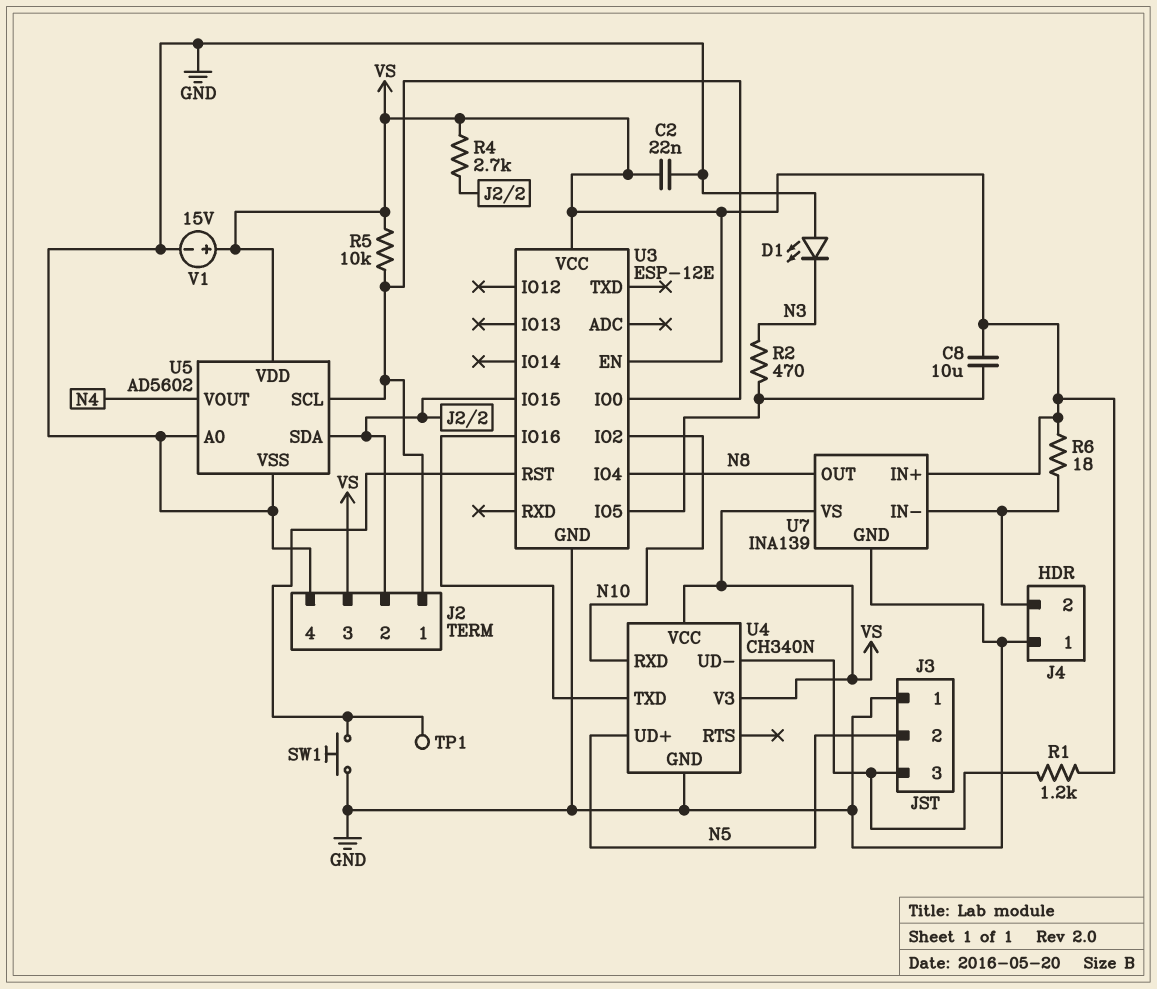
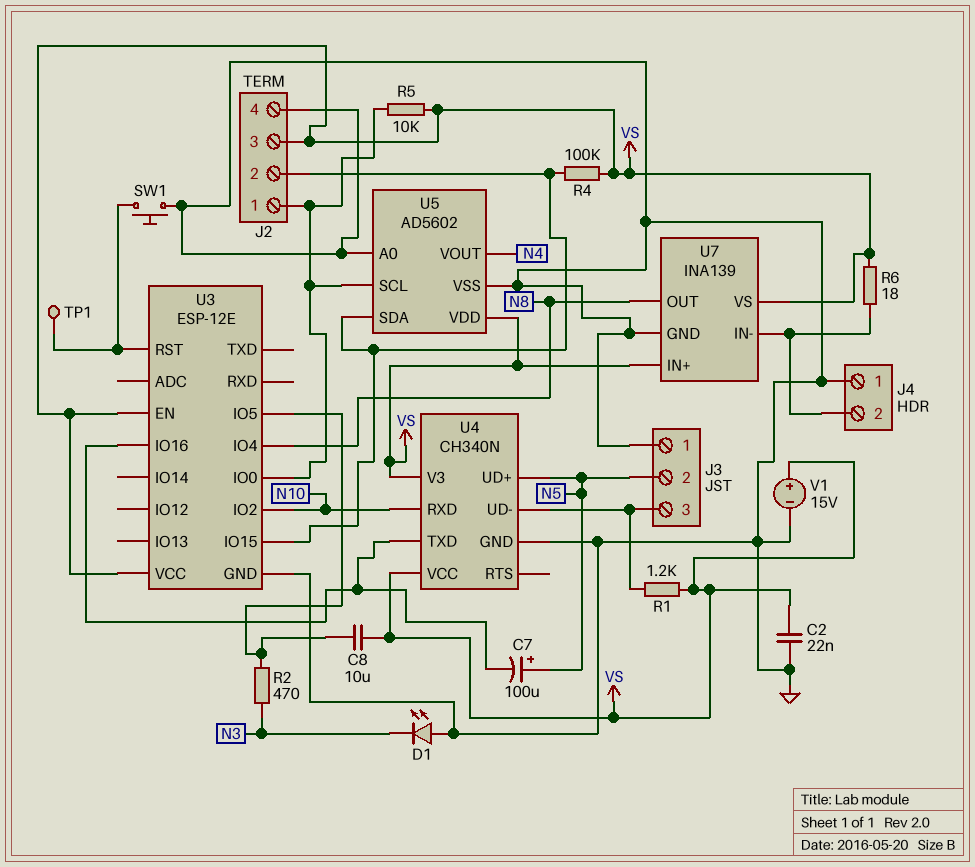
C7: none -> 100uF (plus N5, minus U3/IO16)
R4: 2.7k (J2/2, VS) -> 100k (J2/2, VS)

